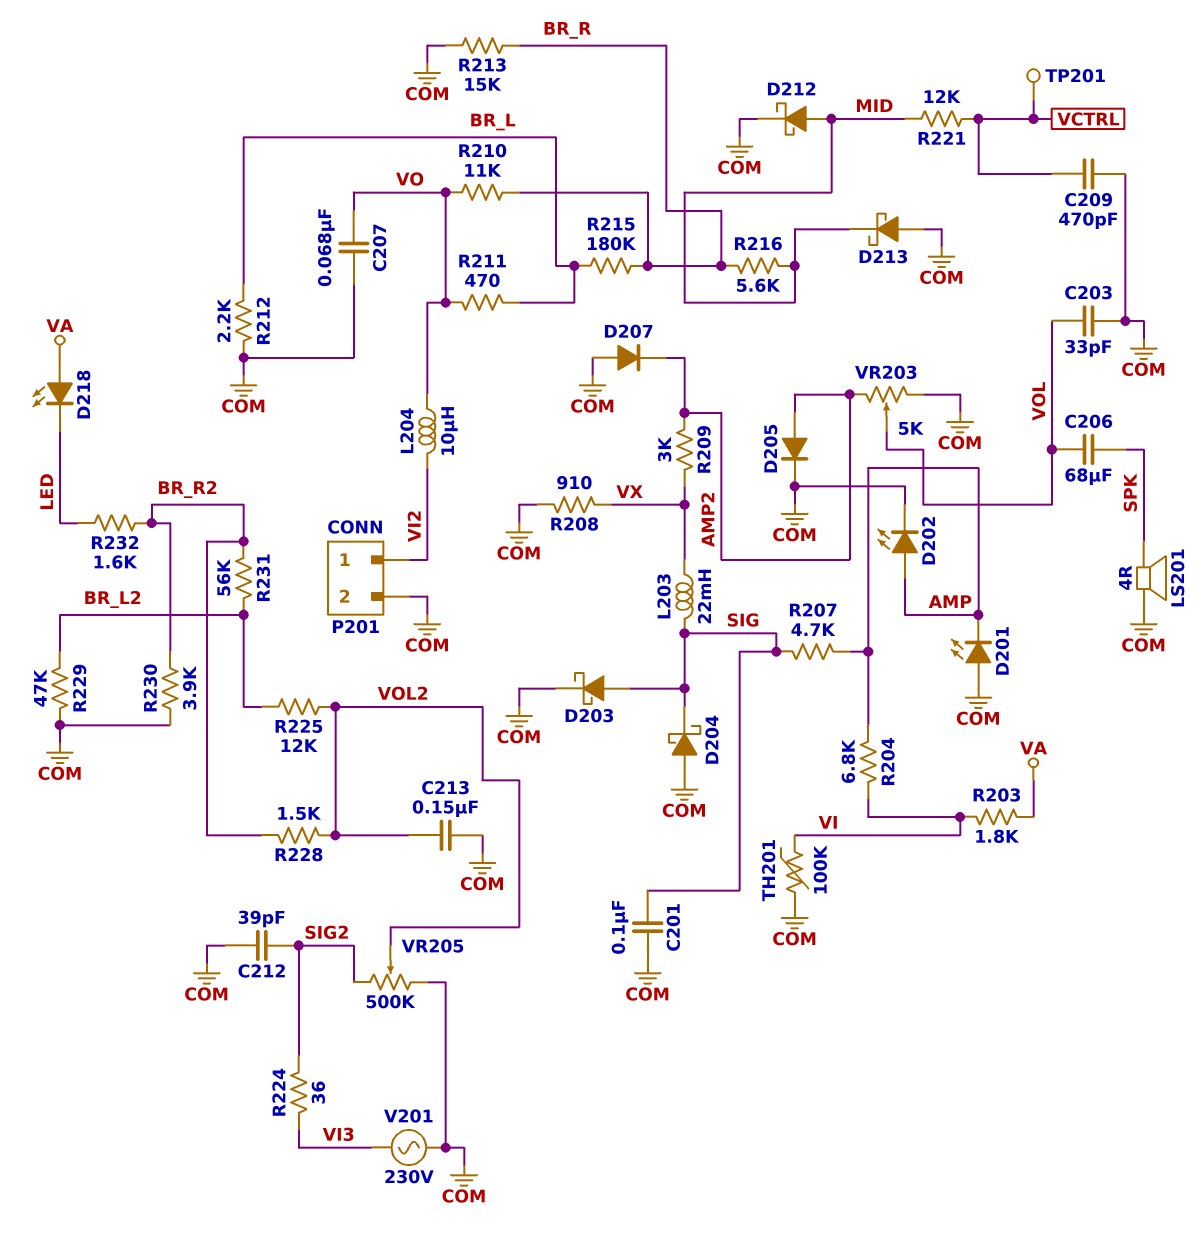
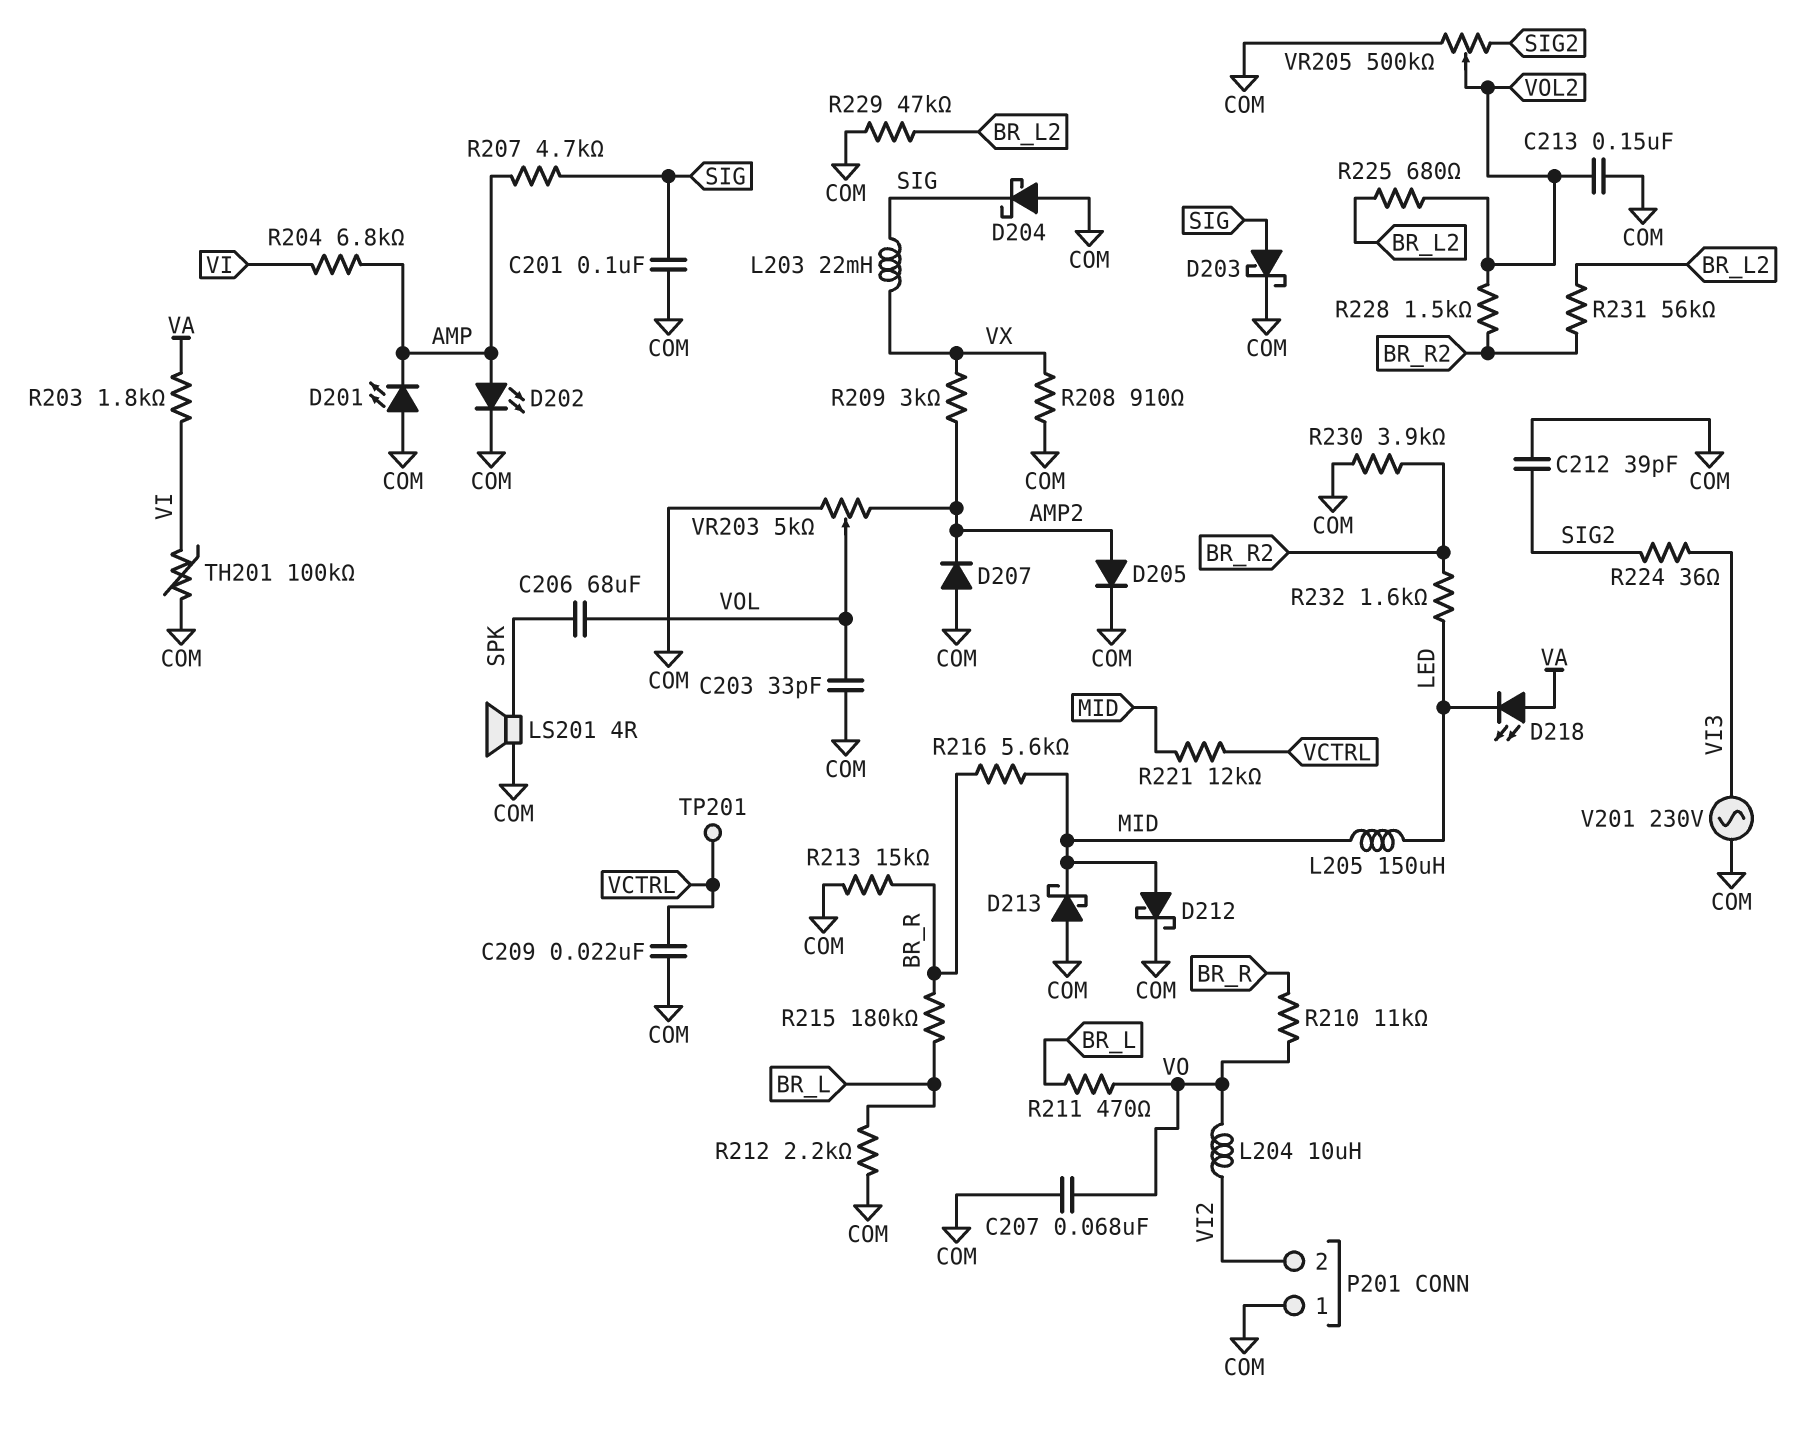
C209: 470pF (COM, VCTRL) -> 22nF (COM, VCTRL)
L205: none -> 150uH (LED, MID)
P201 pin 1: VI2 -> COM
P201 pin 2: COM -> VI2
R225: 12k (BR_L2, VOL2) -> 680 (BR_L2, VOL2)

